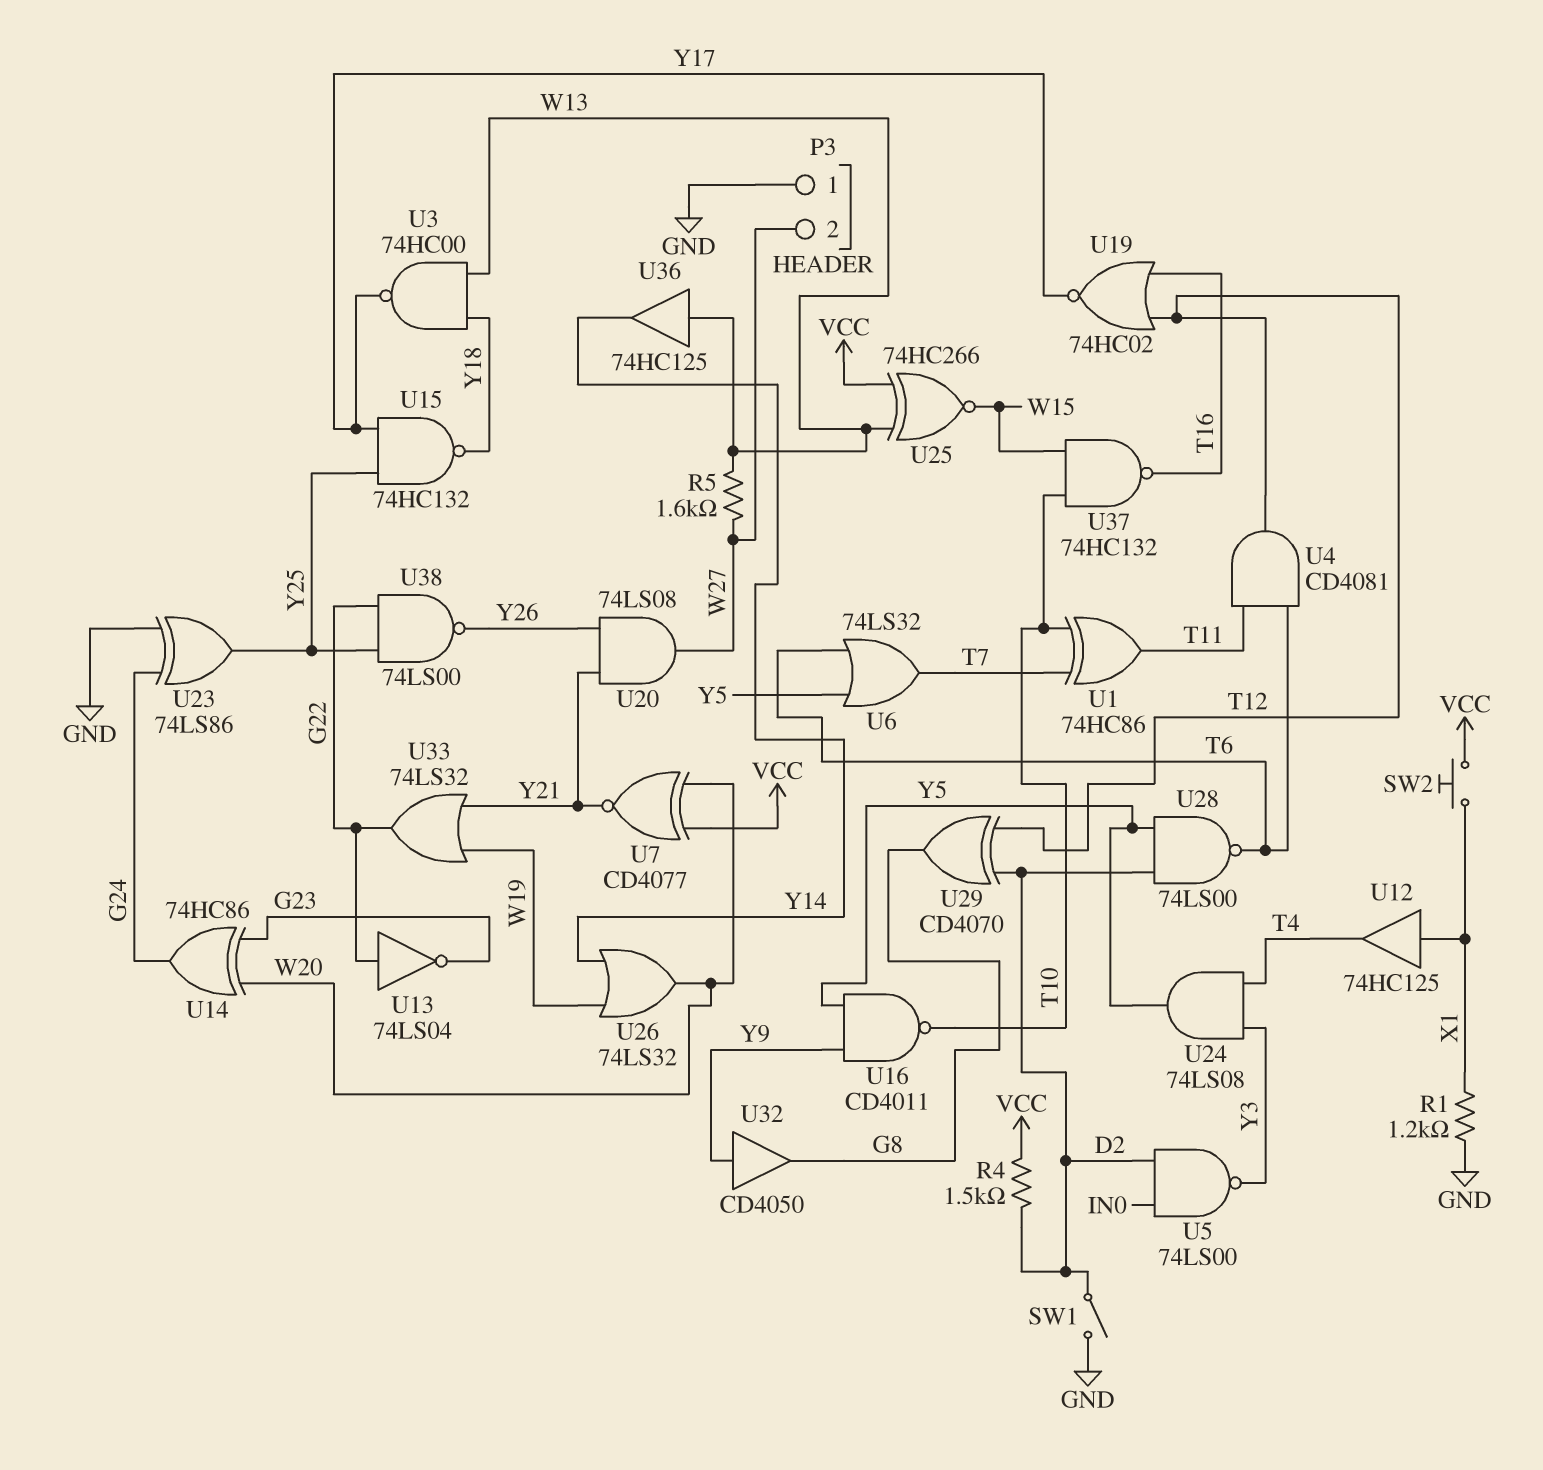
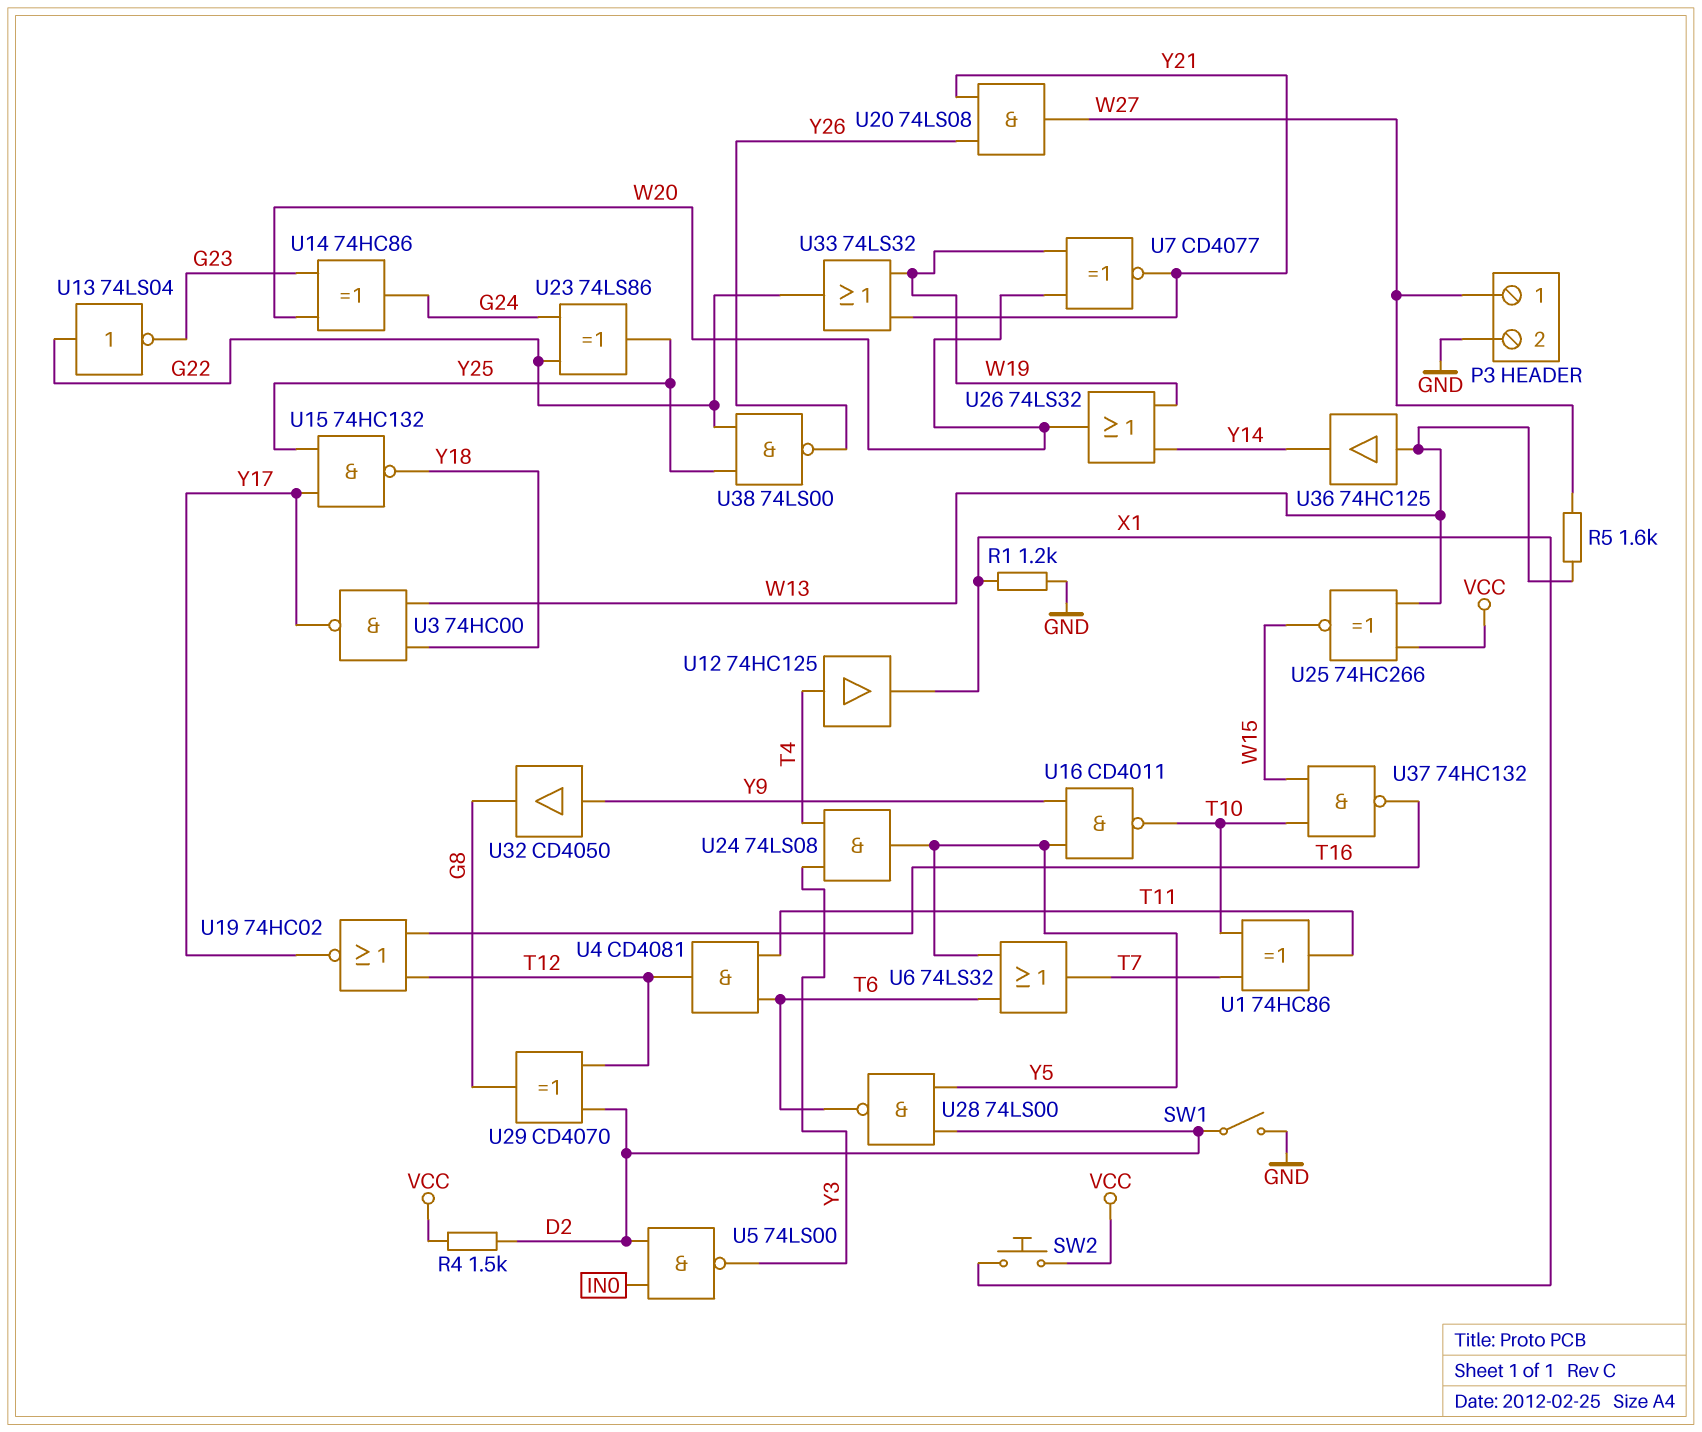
P3 pin 1: GND -> W27
P3 pin 2: W27 -> GND
U7: XNOR CD4077 (in VCC, in W20, out Y21) -> XNOR CD4077 (in W19, in W20, out Y21)
U12: buffer 74HC125 (in X1, out T4) -> buffer 74HC125 (in T4, out X1)
U23: XOR 74LS86 (in G24, in GND, out Y25) -> XOR 74LS86 (in G22, in G24, out Y25)

